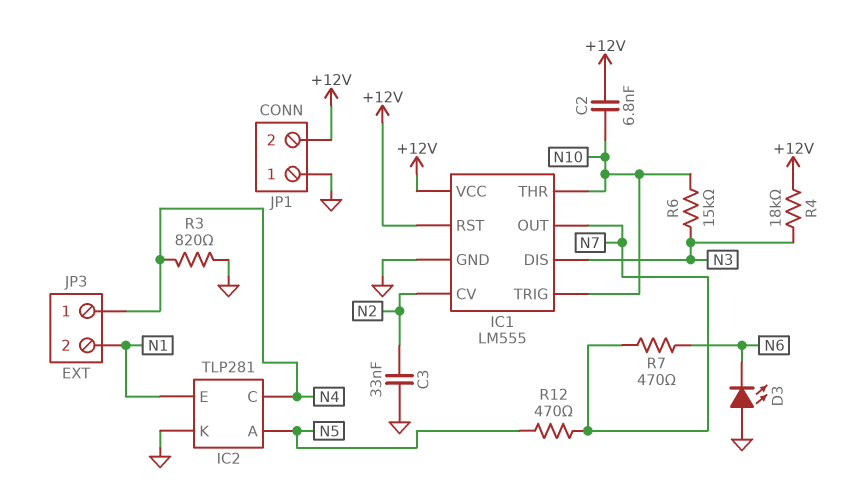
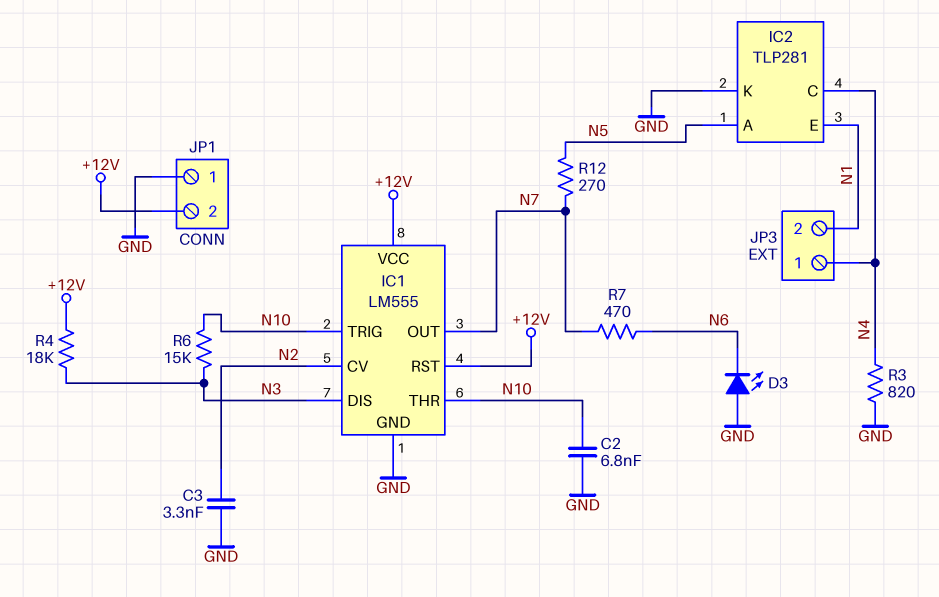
C2: 6.8nF (+12V, N10) -> 6.8nF (GND, N10)
C3: 33nF (GND, N2) -> 3.3nF (GND, N2)
R12: 470 (N5, N7) -> 270 (N5, N7)

